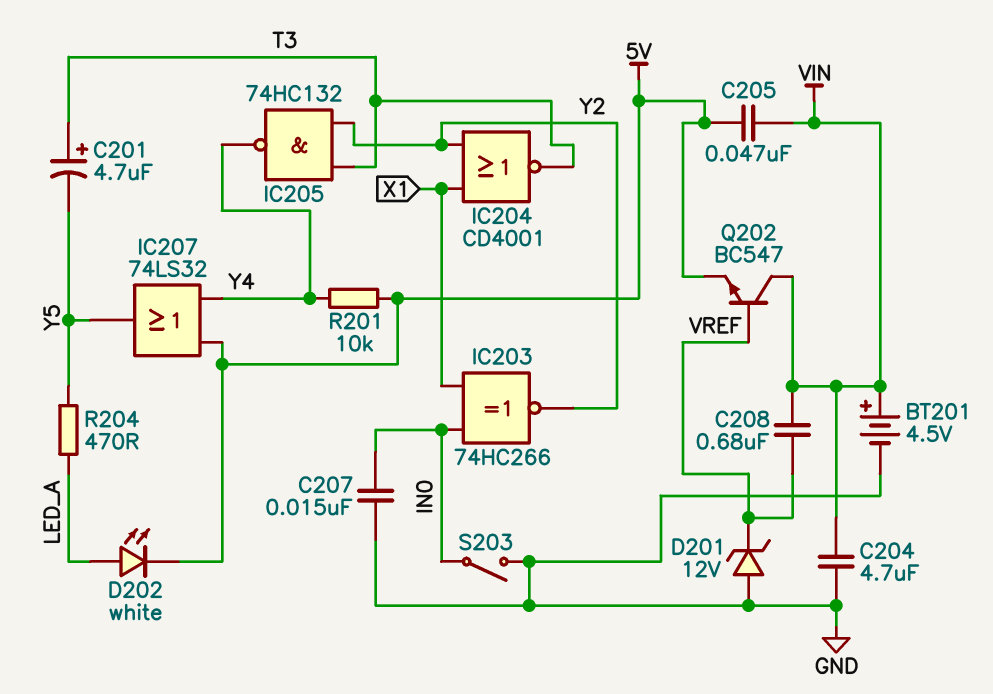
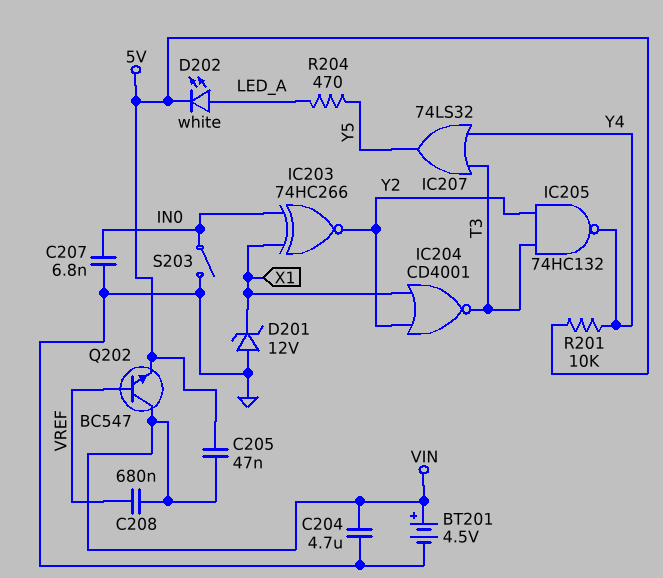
C201: 4.7uF (plus T3, minus Y5) -> none
C207: 15nF (GND, IN0) -> 6.8nF (GND, IN0)
D201: zener 12V (A GND, K VREF) -> zener 12V (A GND, K X1)
IC207: OR 74LS32 (in 5V, in Y4, out Y5) -> OR 74LS32 (in T3, in Y4, out Y5)

